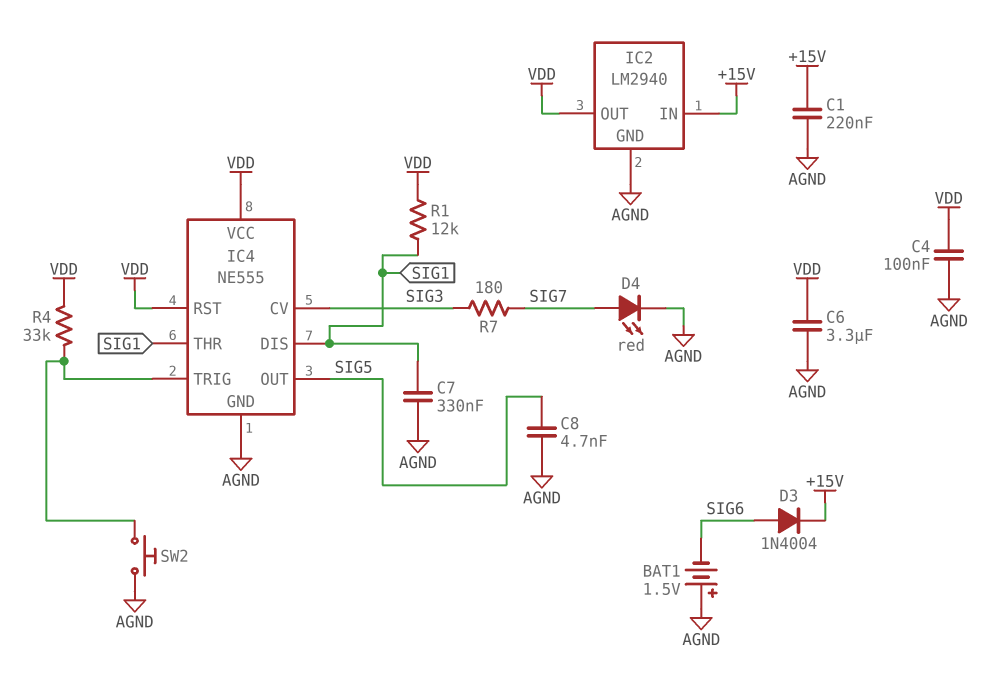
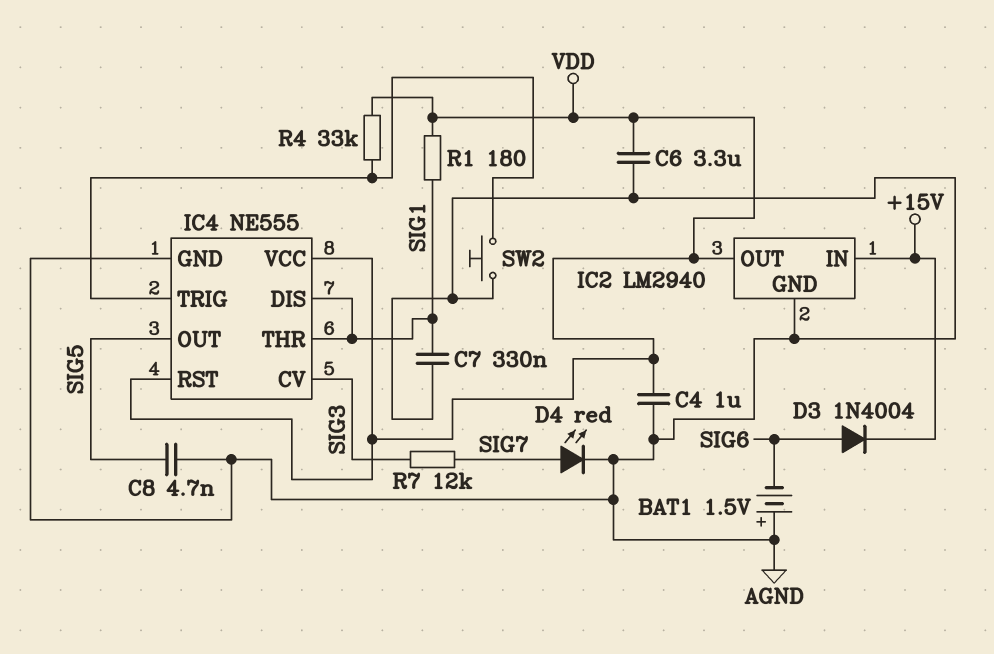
C1: 220nF (+15V, AGND) -> none
C4: 100nF (AGND, VDD) -> 1uF (AGND, VDD)
R1: 12k (SIG1, VDD) -> 180 (SIG1, VDD)
R7: 180 (SIG3, SIG7) -> 12k (SIG3, SIG7)

